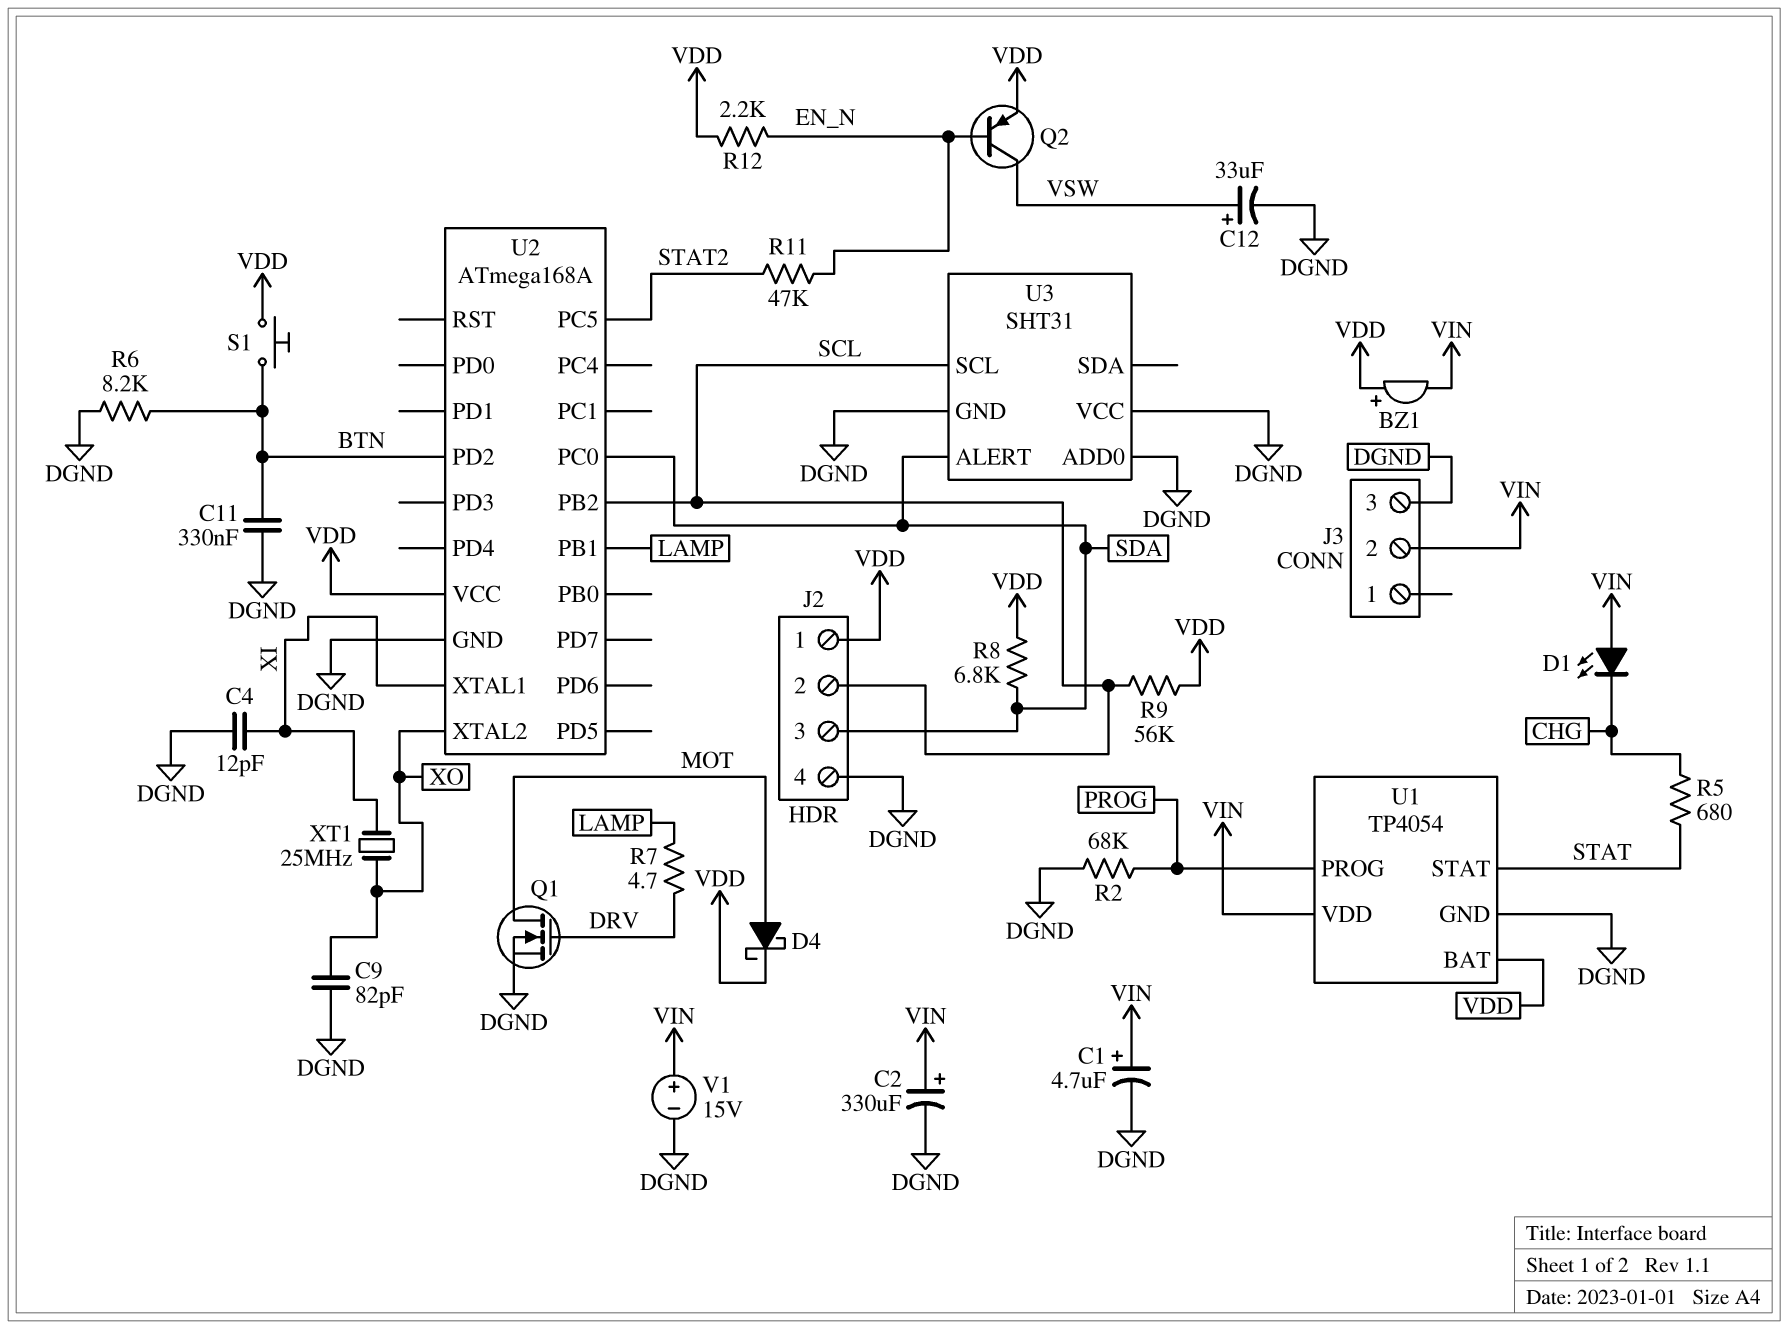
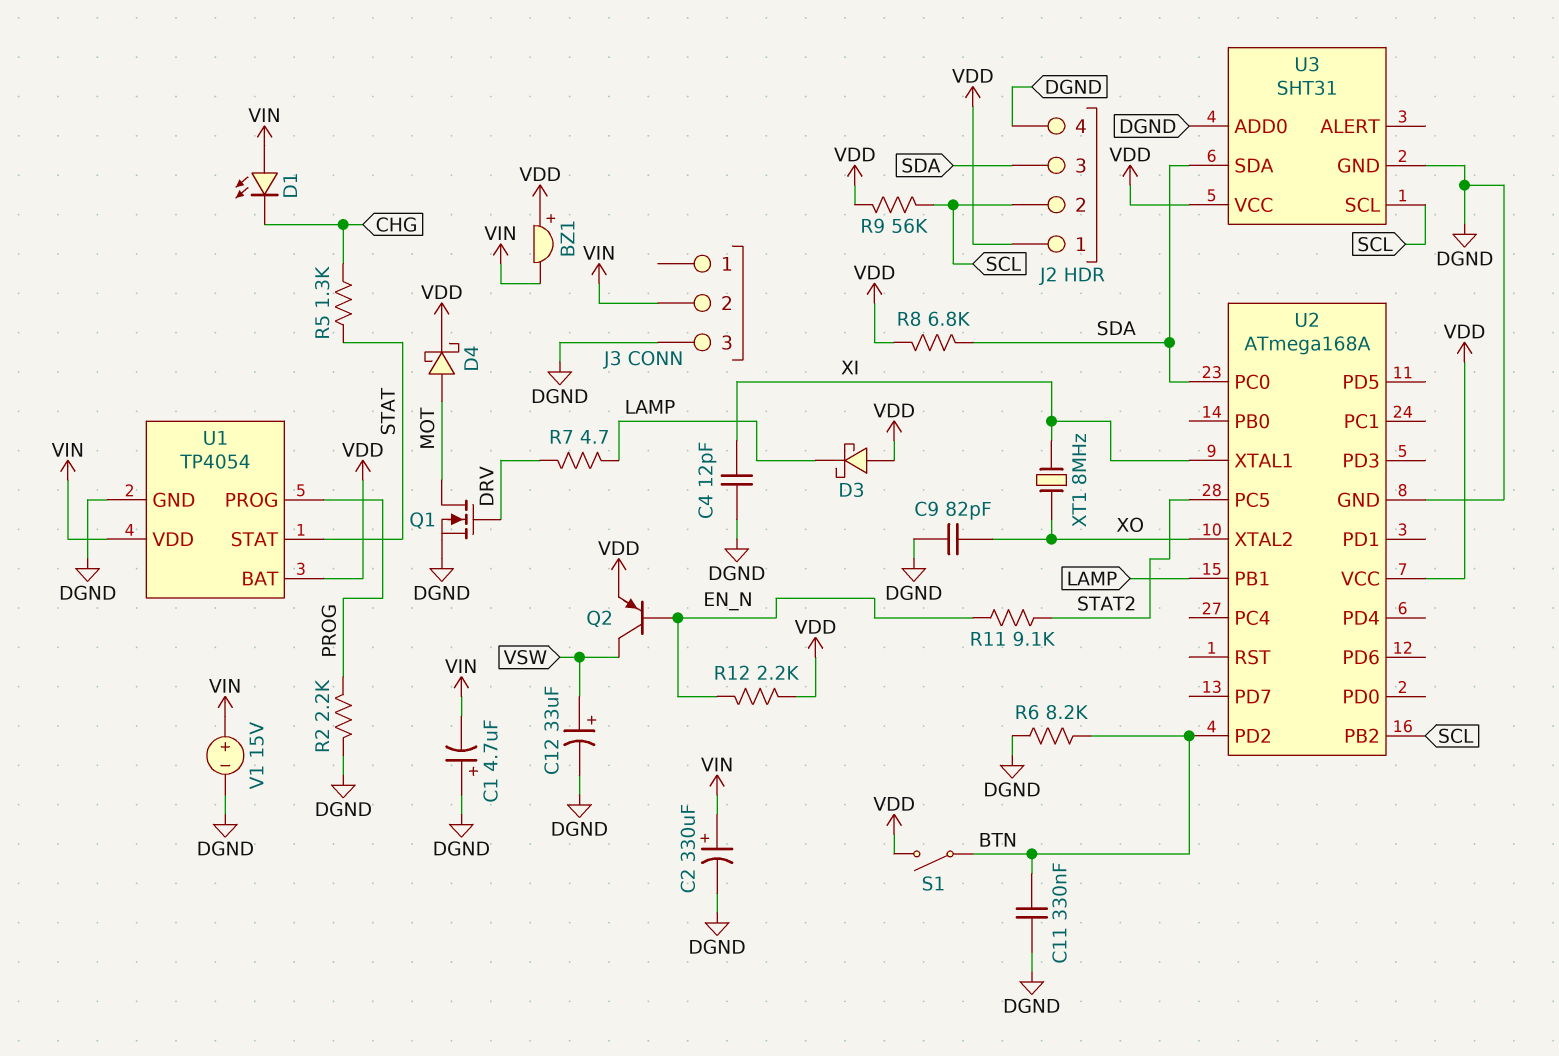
C1: 4.7uF (plus VIN, minus DGND) -> 4.7uF (plus DGND, minus VIN)
D3: none -> schottky (A VDD, K LAMP)
R2: 68k (DGND, PROG) -> 2.2k (DGND, PROG)
R5: 680 (CHG, STAT) -> 1.3k (CHG, STAT)
R11: 47k (EN_N, STAT2) -> 9.1k (EN_N, STAT2)
S1: button (BTN, VDD) -> switch (BTN, VDD)
U3 pin ALERT: SDA -> none
U3 pin SDA: none -> SDA
U3 pin VCC: DGND -> VDD
XT1: 25MHz (XI, XO) -> 8MHz (XI, XO)

